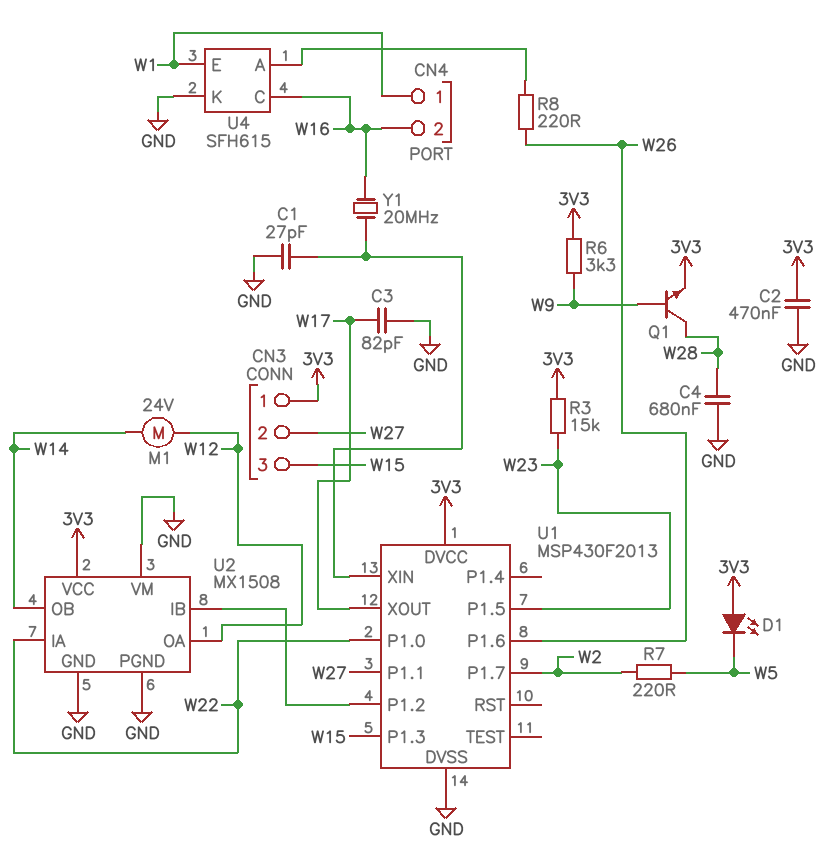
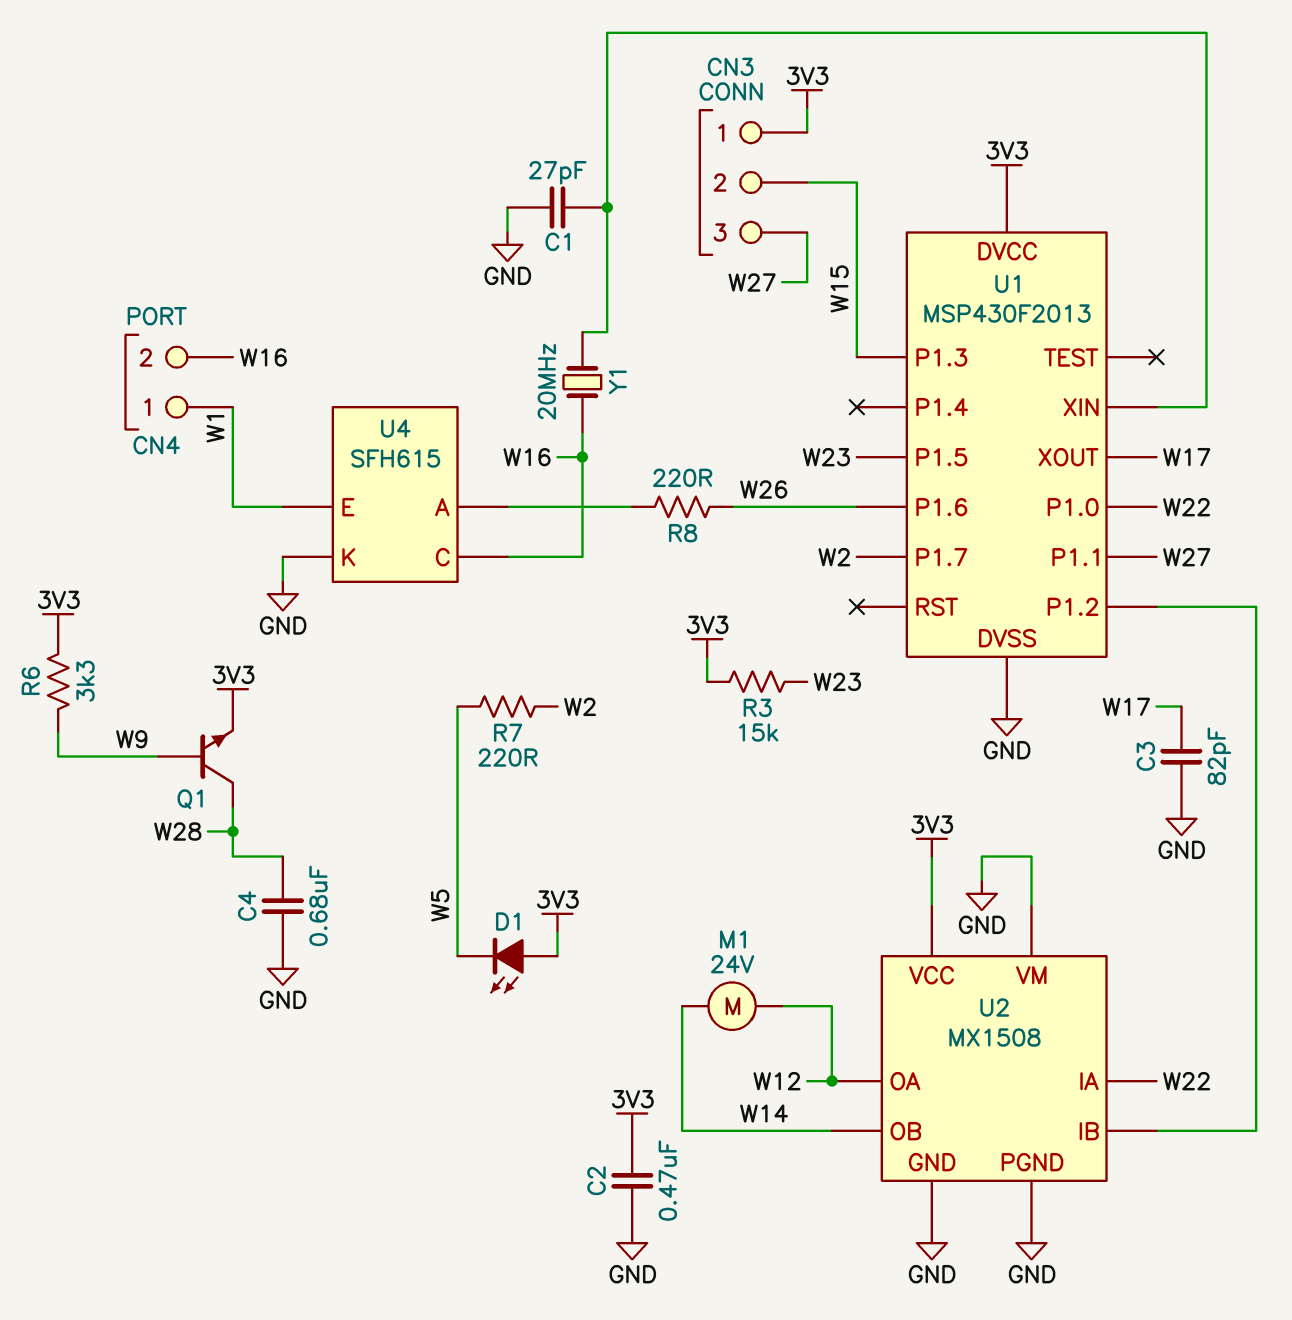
CN3 pin 2: W27 -> W15
CN3 pin 3: W15 -> W27

